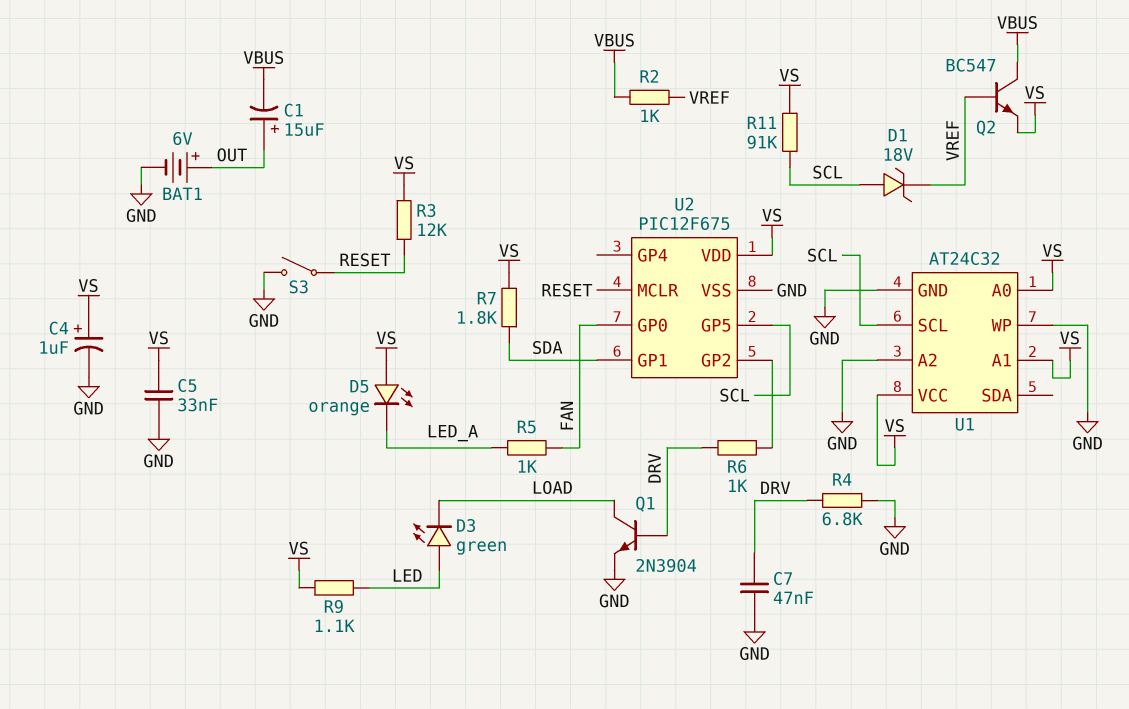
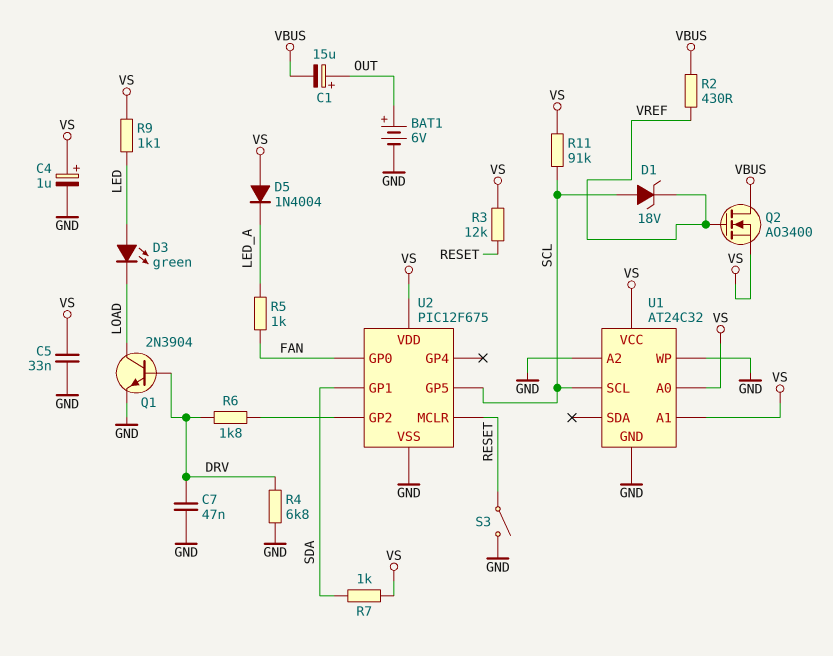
D5: LED orange (A VS, K LED_A) -> diode 1N4004 (A VS, K LED_A)
Q2: NPN BC547 (B VREF, C VBUS, E VS) -> NMOS AO3400 (G VREF, D VBUS, S VS)
R2: 1k (VBUS, VREF) -> 430 (VBUS, VREF)
R6: 1k (DRV, U2/GP2) -> 1.8k (DRV, U2/GP2)
R7: 1.8k (SDA, VS) -> 1k (SDA, VS)

